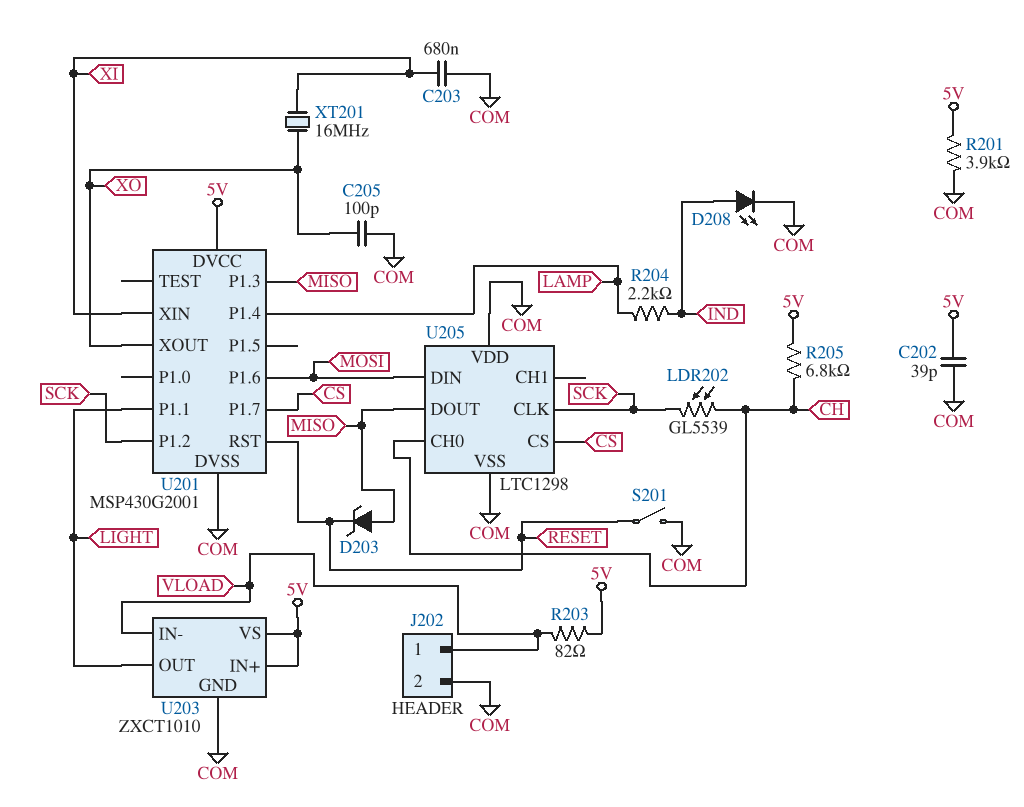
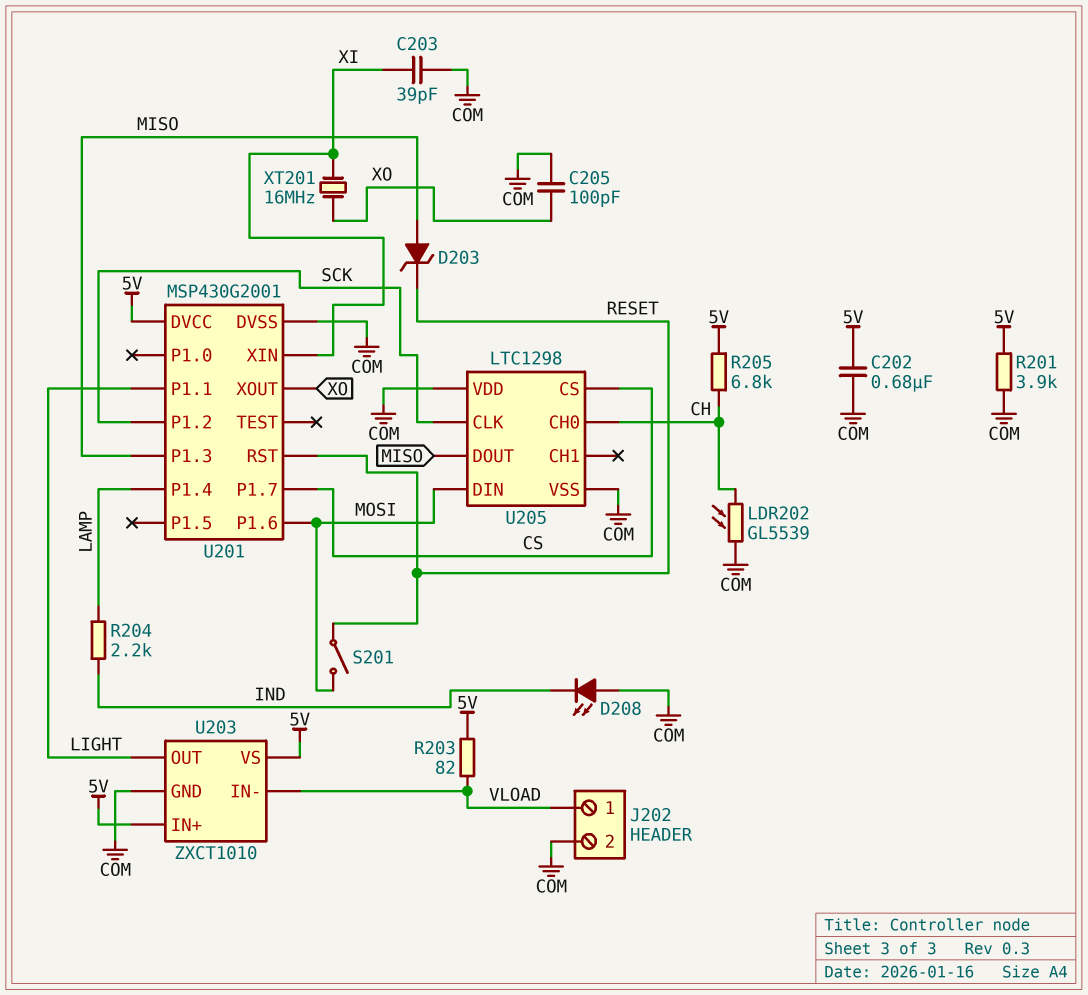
C202: 39pF (5V, COM) -> 680nF (5V, COM)
C203: 680nF (COM, XI) -> 39pF (COM, XI)
D208: LED (A IND, K COM) -> LED (A COM, K IND)
LDR202: GL5539 (CH, SCK) -> GL5539 (CH, COM)
S201: switch (COM, RESET) -> switch (MOSI, RESET)

